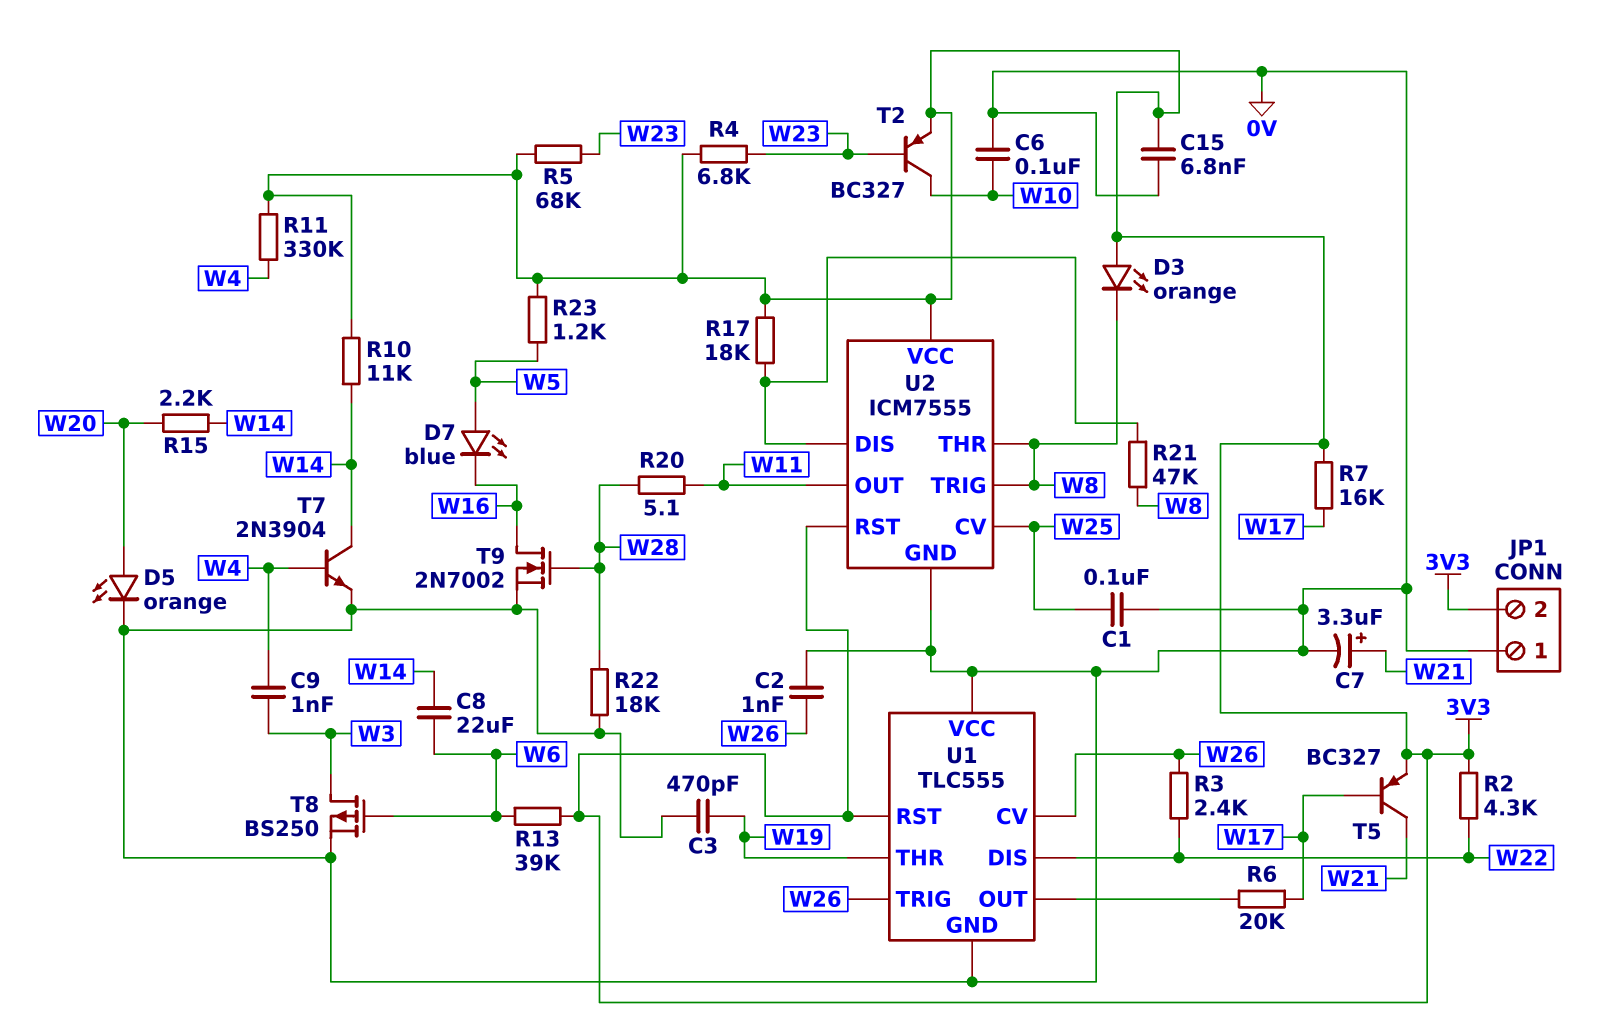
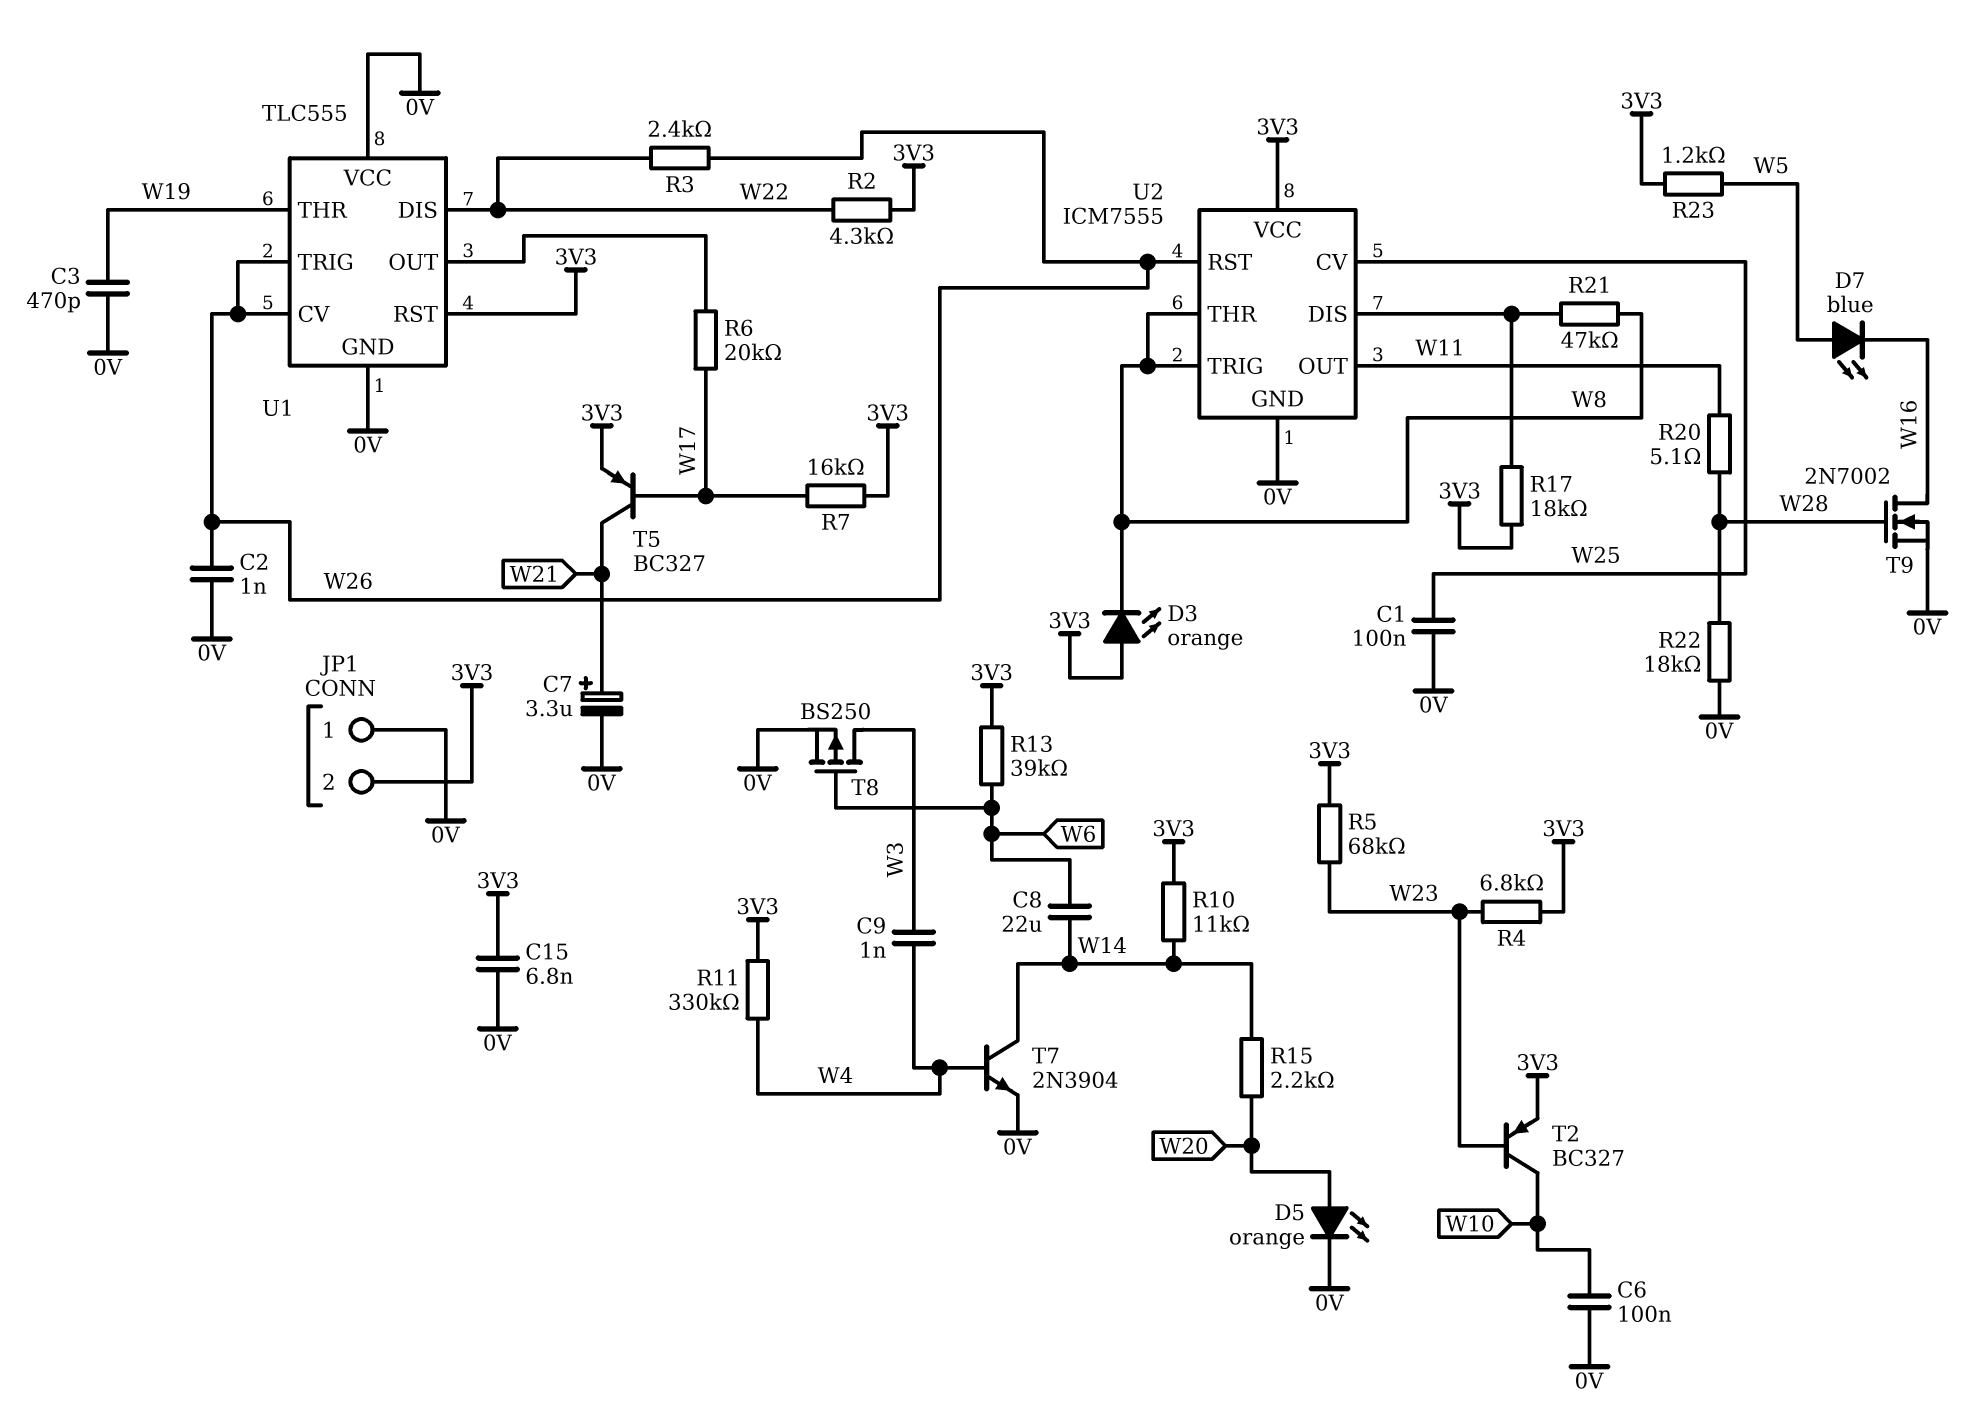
U2 pin RST: 3V3 -> W26

